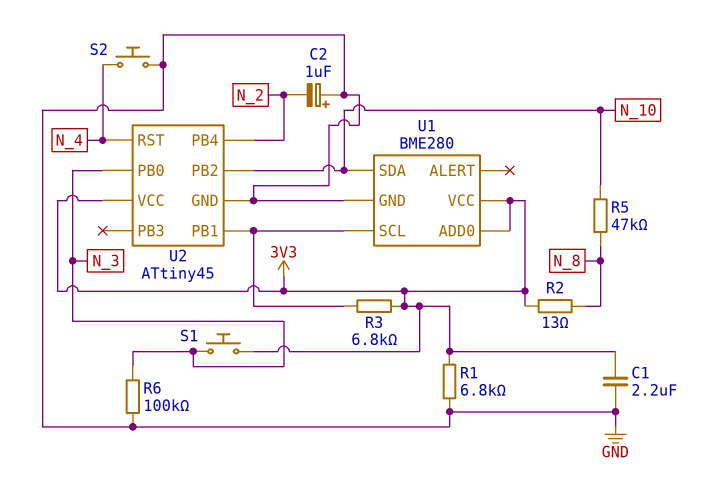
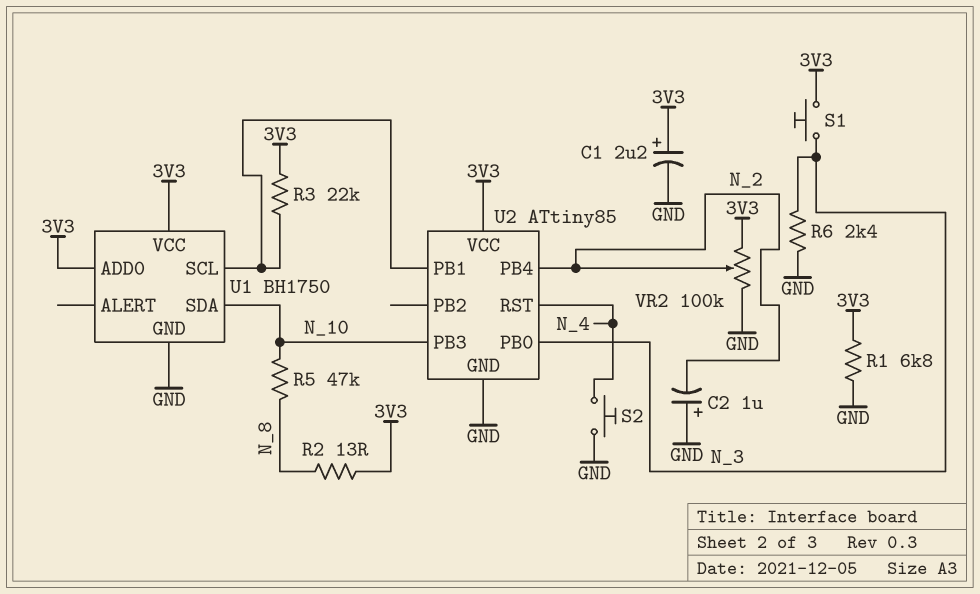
C1: 2.2uF (3V3, GND) -> 2.2uF (plus 3V3, minus GND)
R3: 6.8k (3V3, U1/SCL) -> 22k (3V3, U1/SCL)
R6: 100k (GND, N_3) -> 2.4k (GND, N_3)
U1: BME280 -> BH1750
U2: ATtiny45 -> ATtiny85
U2 pin PB2: N_10 -> none
U2 pin PB3: none -> N_10
VR2: none -> 100k (3V3, GND, wiper N_2)

